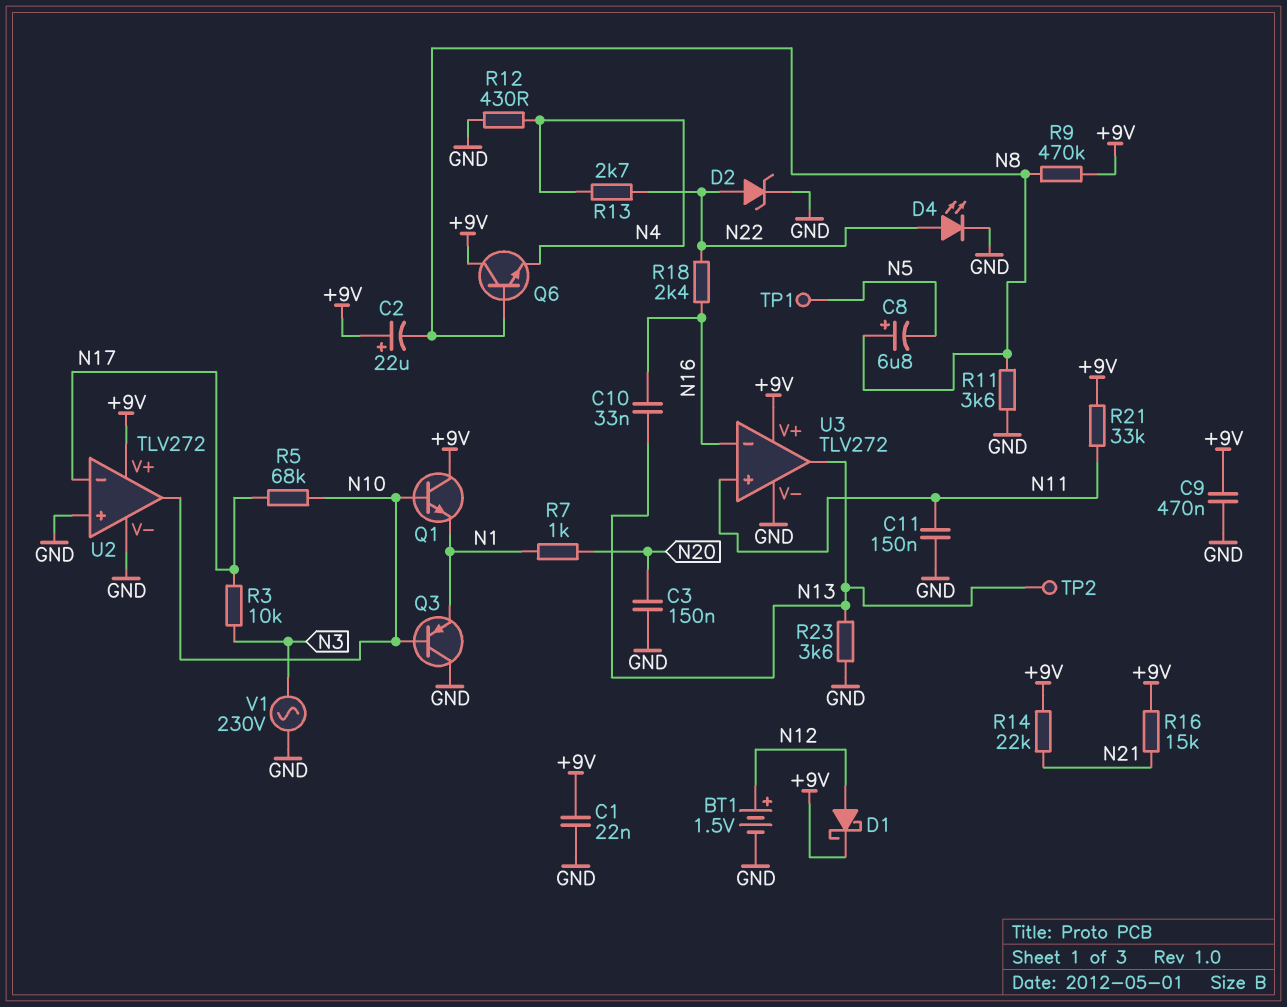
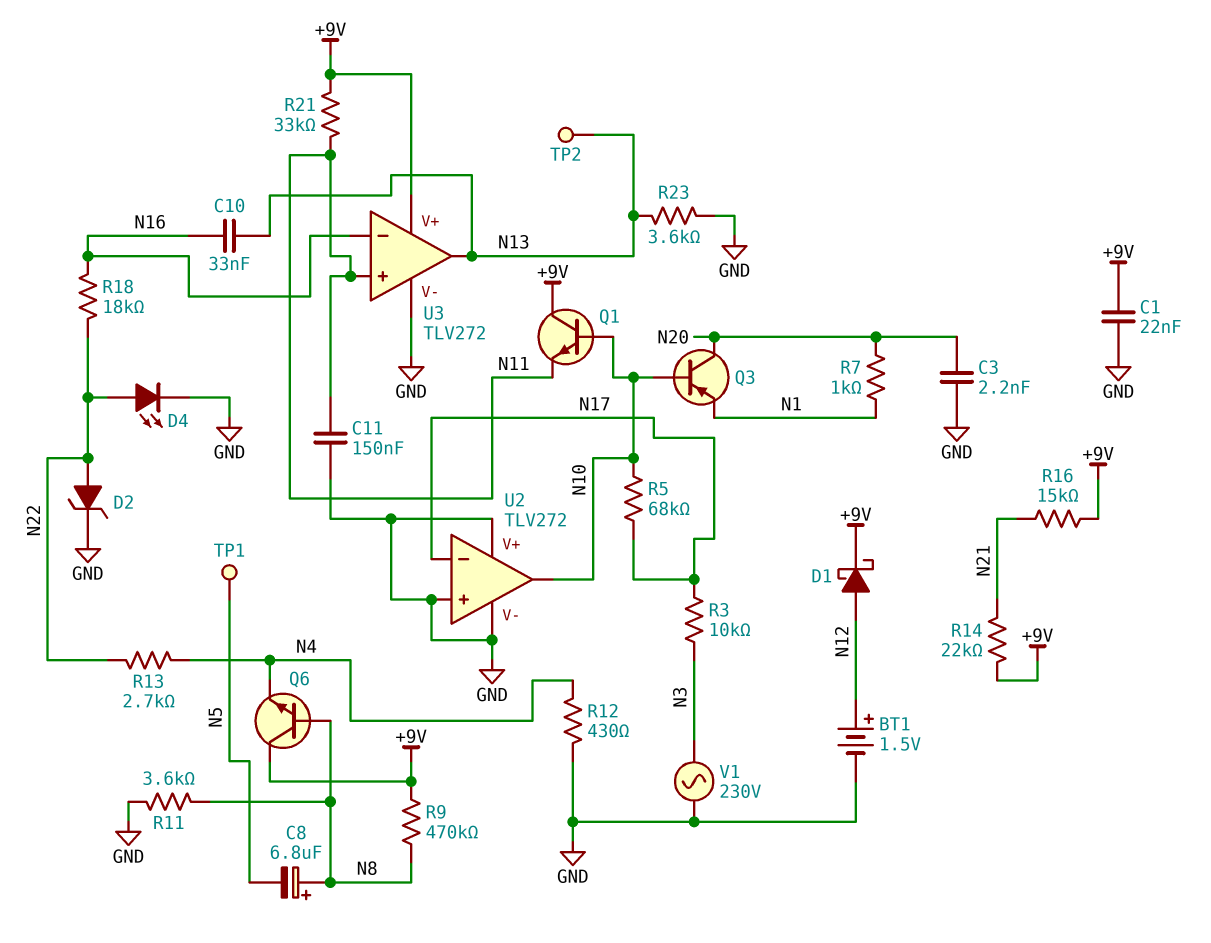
C2: 22uF (plus +9V, minus N8) -> none
C3: 150nF (GND, N20) -> 2.2nF (GND, N20)
C9: 470nF (+9V, GND) -> none
Q1: NPN (B N10, C +9V, E N1) -> NPN (B N10, C +9V, E N11)
Q3: PNP (B N10, C GND, E N1) -> PNP (B N10, C N20, E N1)
R18: 2.4k (N16, N22) -> 18k (N16, N22)
U2 pin V+: +9V -> GND

